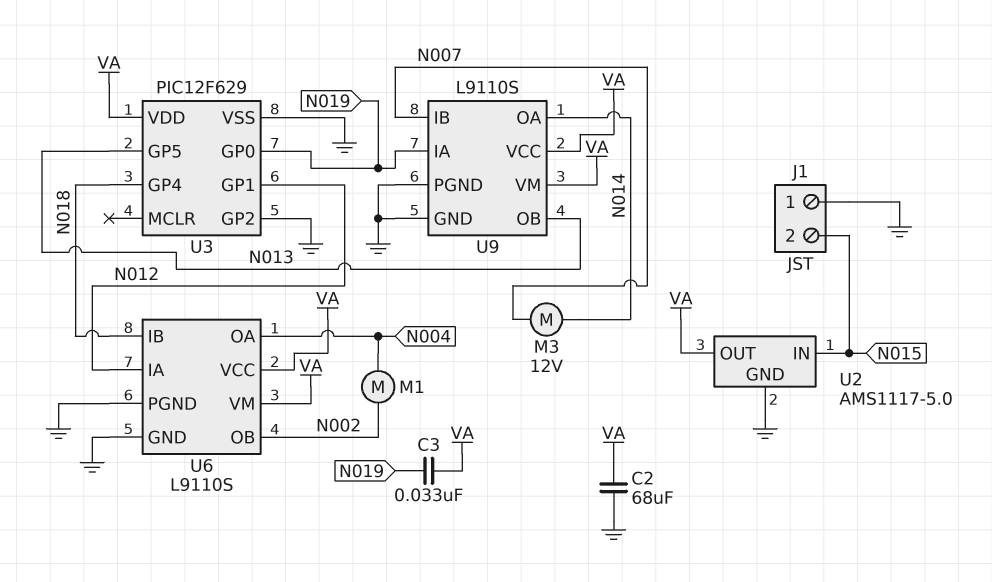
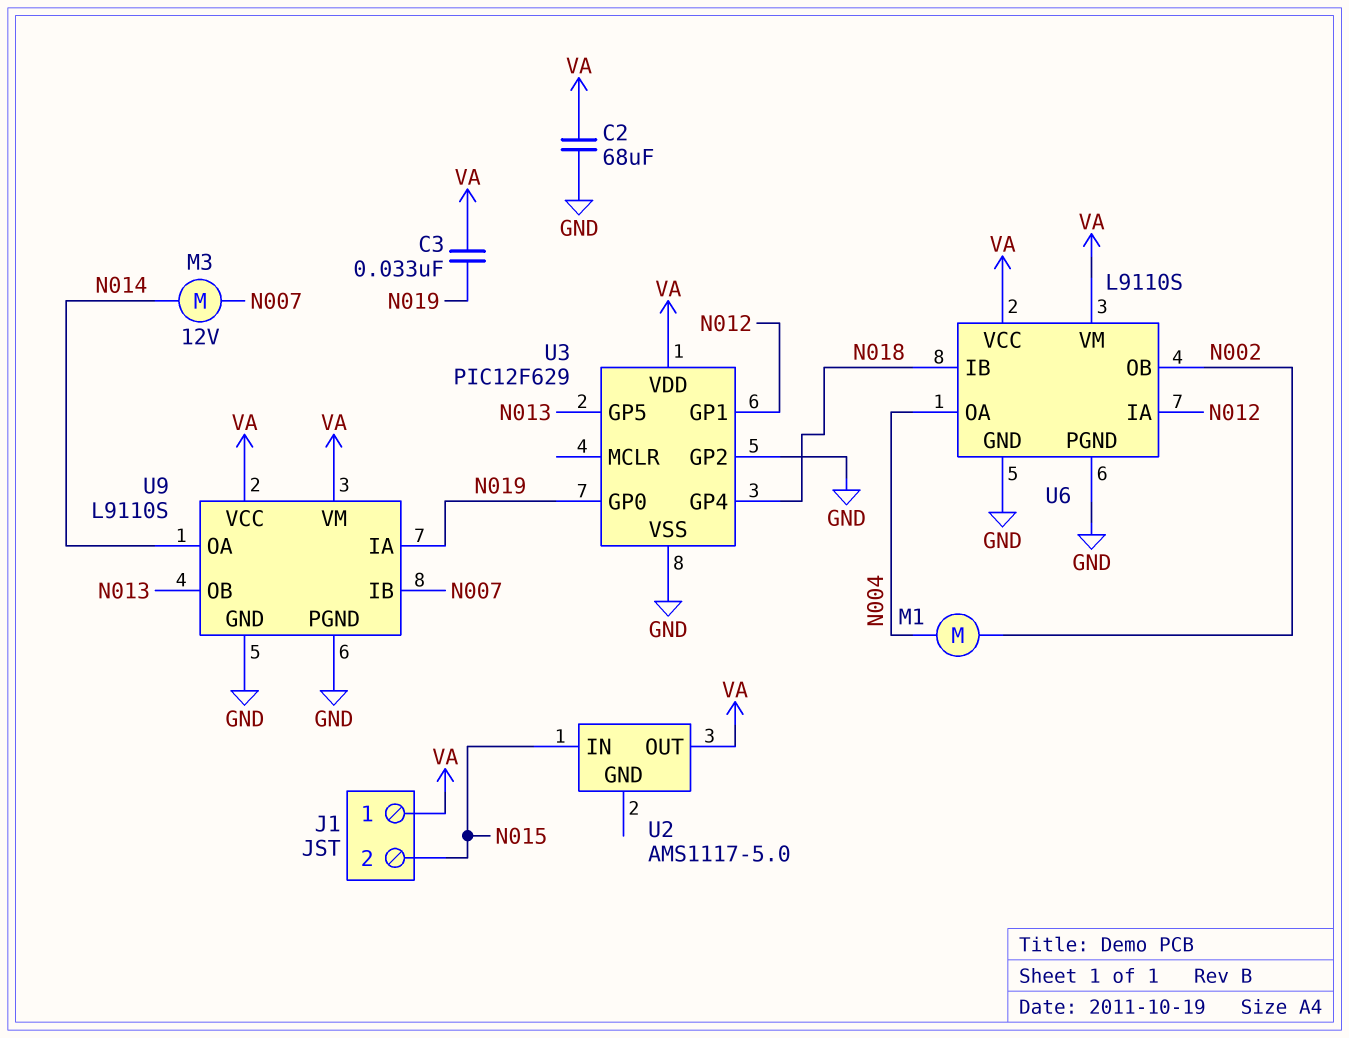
J1 pin 1: GND -> VA
U2 pin GND: GND -> none

